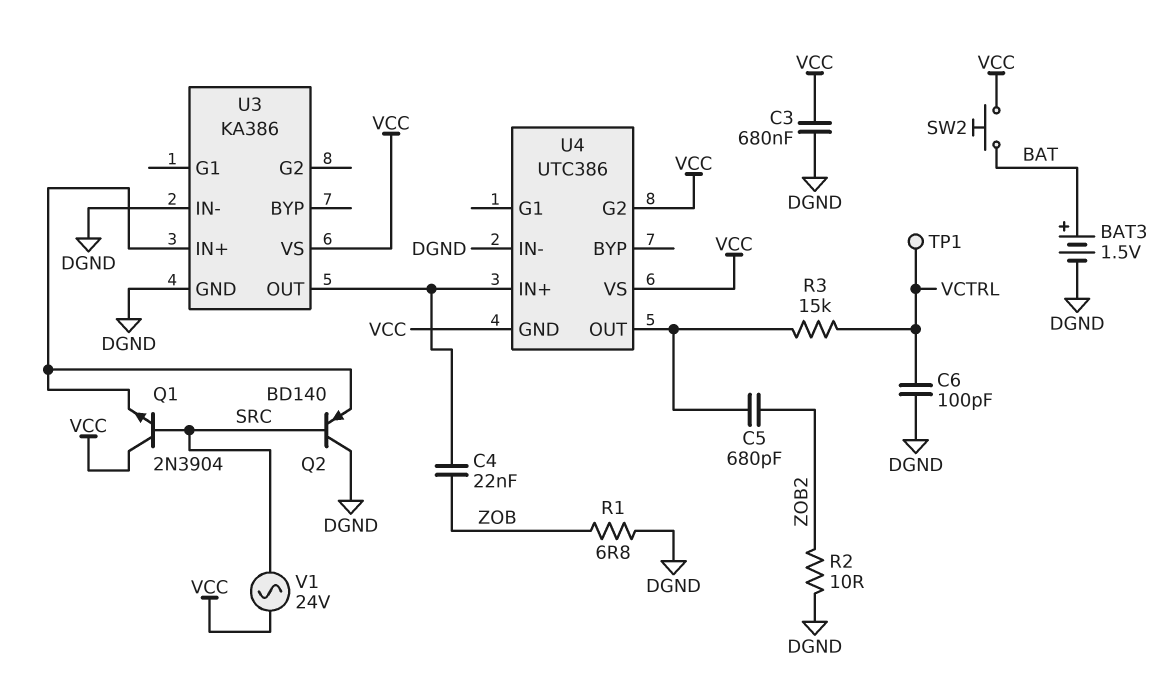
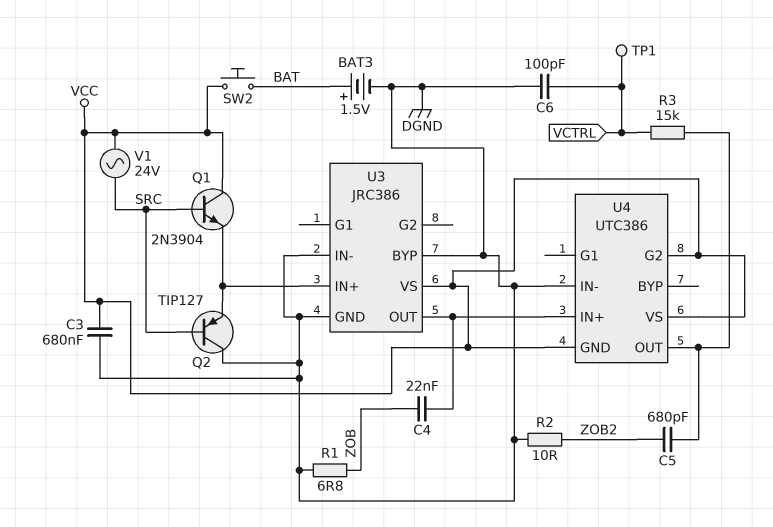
Q2: PNP BD140 (B SRC, C DGND, E U3/IN+) -> PNP TIP127 (B SRC, C DGND, E U3/IN+)
U3: KA386 -> JRC386
U3 pin BYP: none -> DGND

